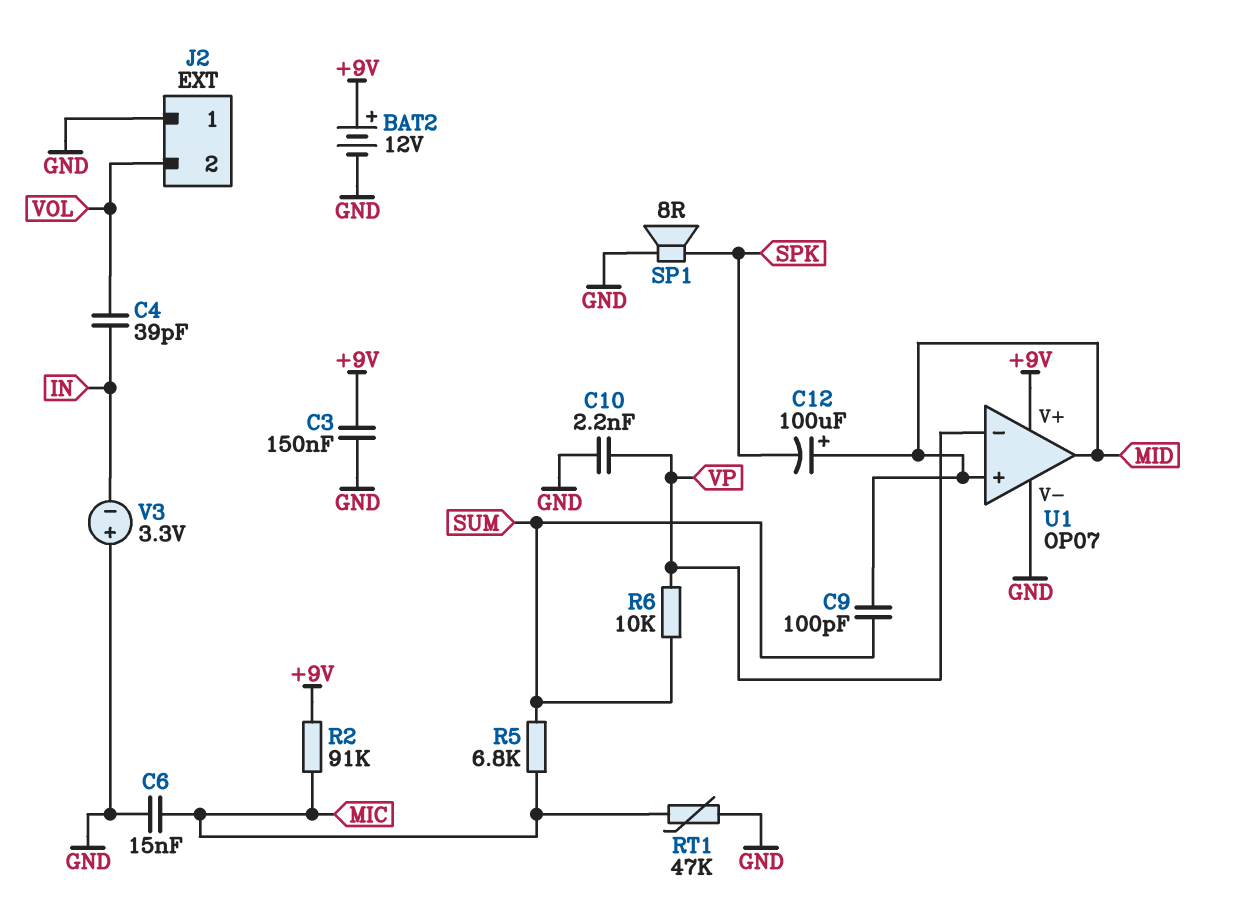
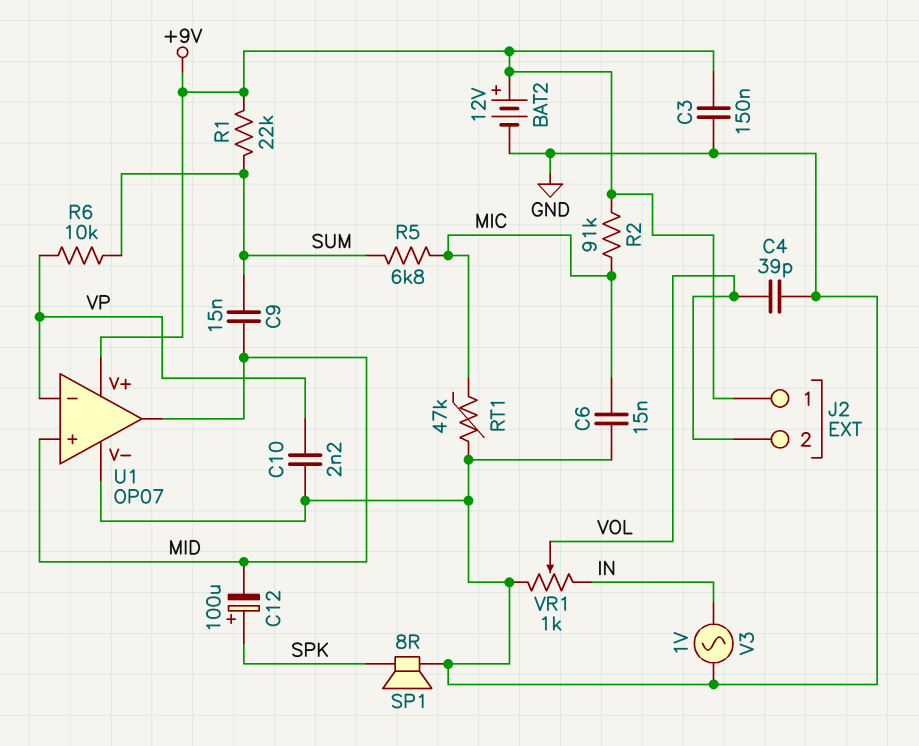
C4: 39pF (IN, VOL) -> 39pF (GND, VOL)
C9: 100pF (MID, SUM) -> 15nF (MID, SUM)
C12: 100uF (plus MID, minus SPK) -> 100uF (plus SPK, minus MID)
J2 pin 1: GND -> +9V
R1: none -> 22k (+9V, SUM)
V3: 3.3V (plus GND, minus IN) -> AC 1V (GND, IN)
VR1: none -> 1k (GND, IN, wiper VOL)

